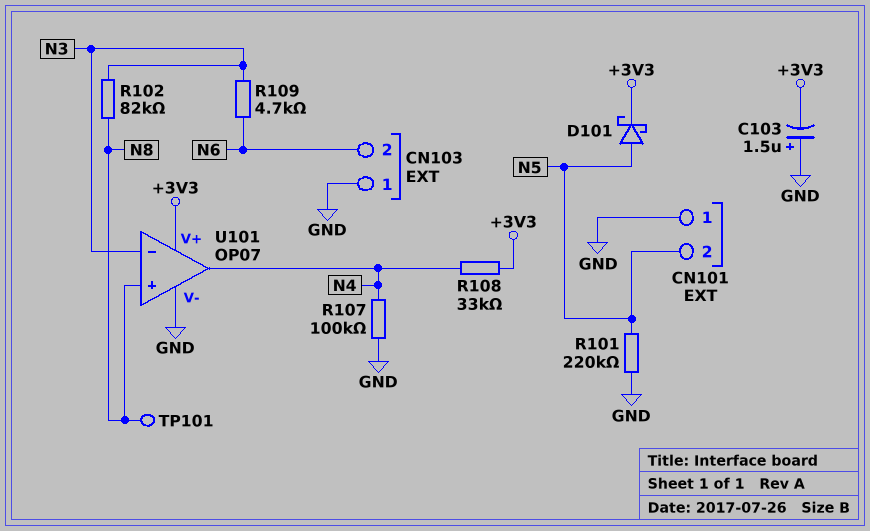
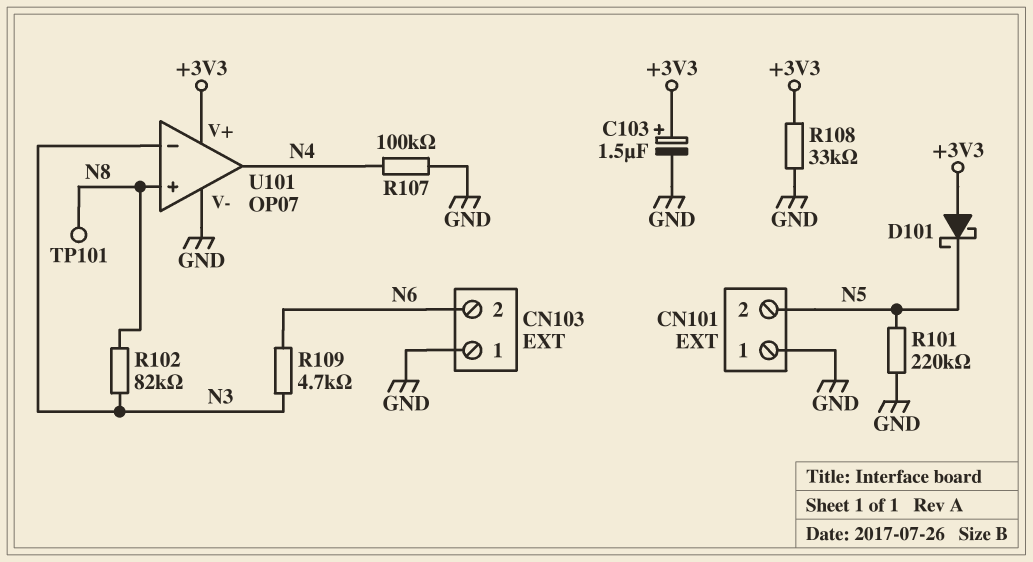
C103: 1.5uF (plus GND, minus +3V3) -> 1.5uF (plus +3V3, minus GND)
D101: schottky (A N5, K +3V3) -> schottky (A +3V3, K N5)
R108: 33k (+3V3, N4) -> 33k (+3V3, GND)

